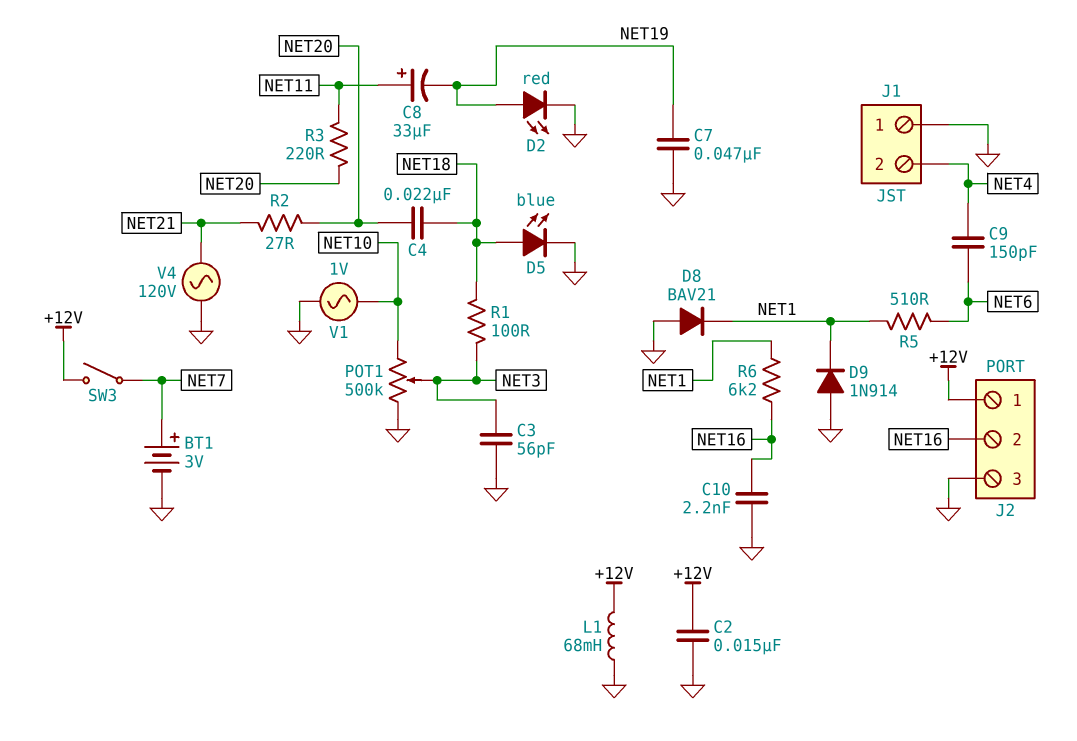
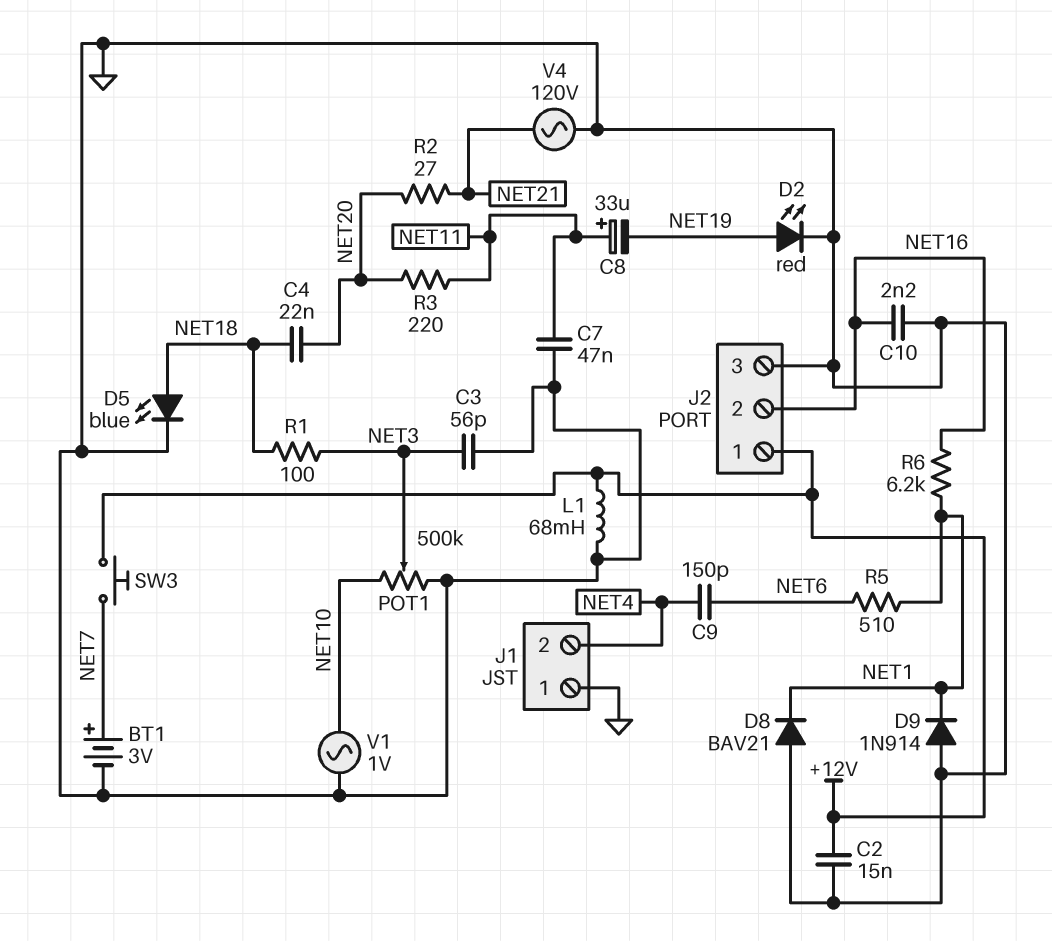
C7: 47nF (GND, NET19) -> 47nF (GND, NET11)
SW3: switch (+12V, NET7) -> button (+12V, NET7)

